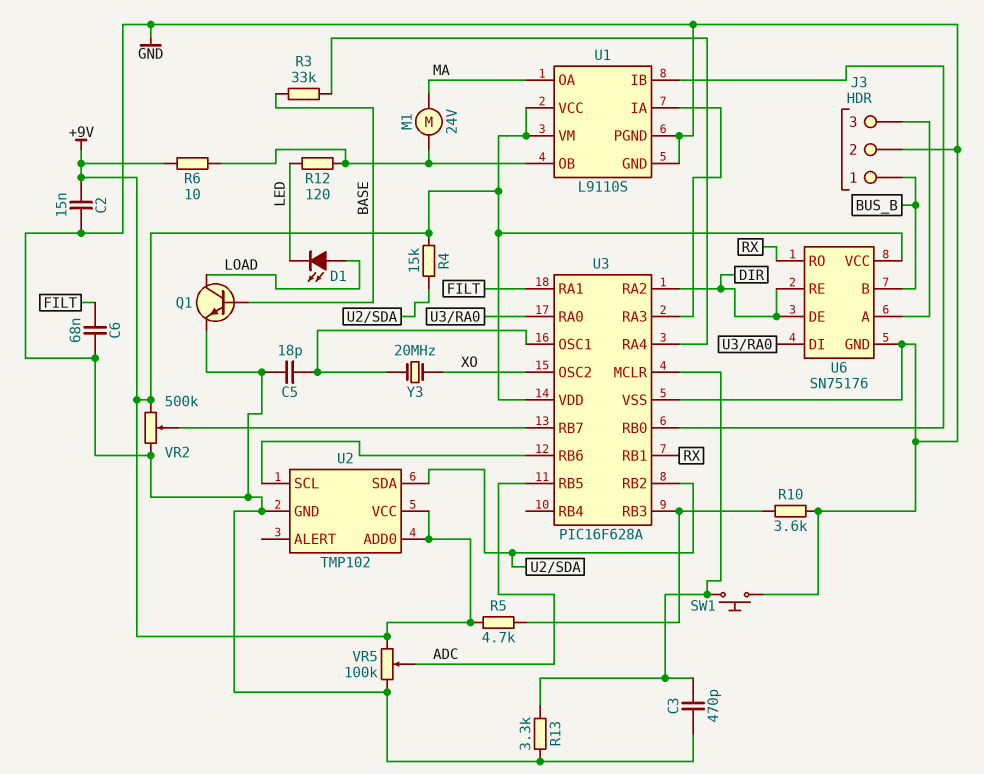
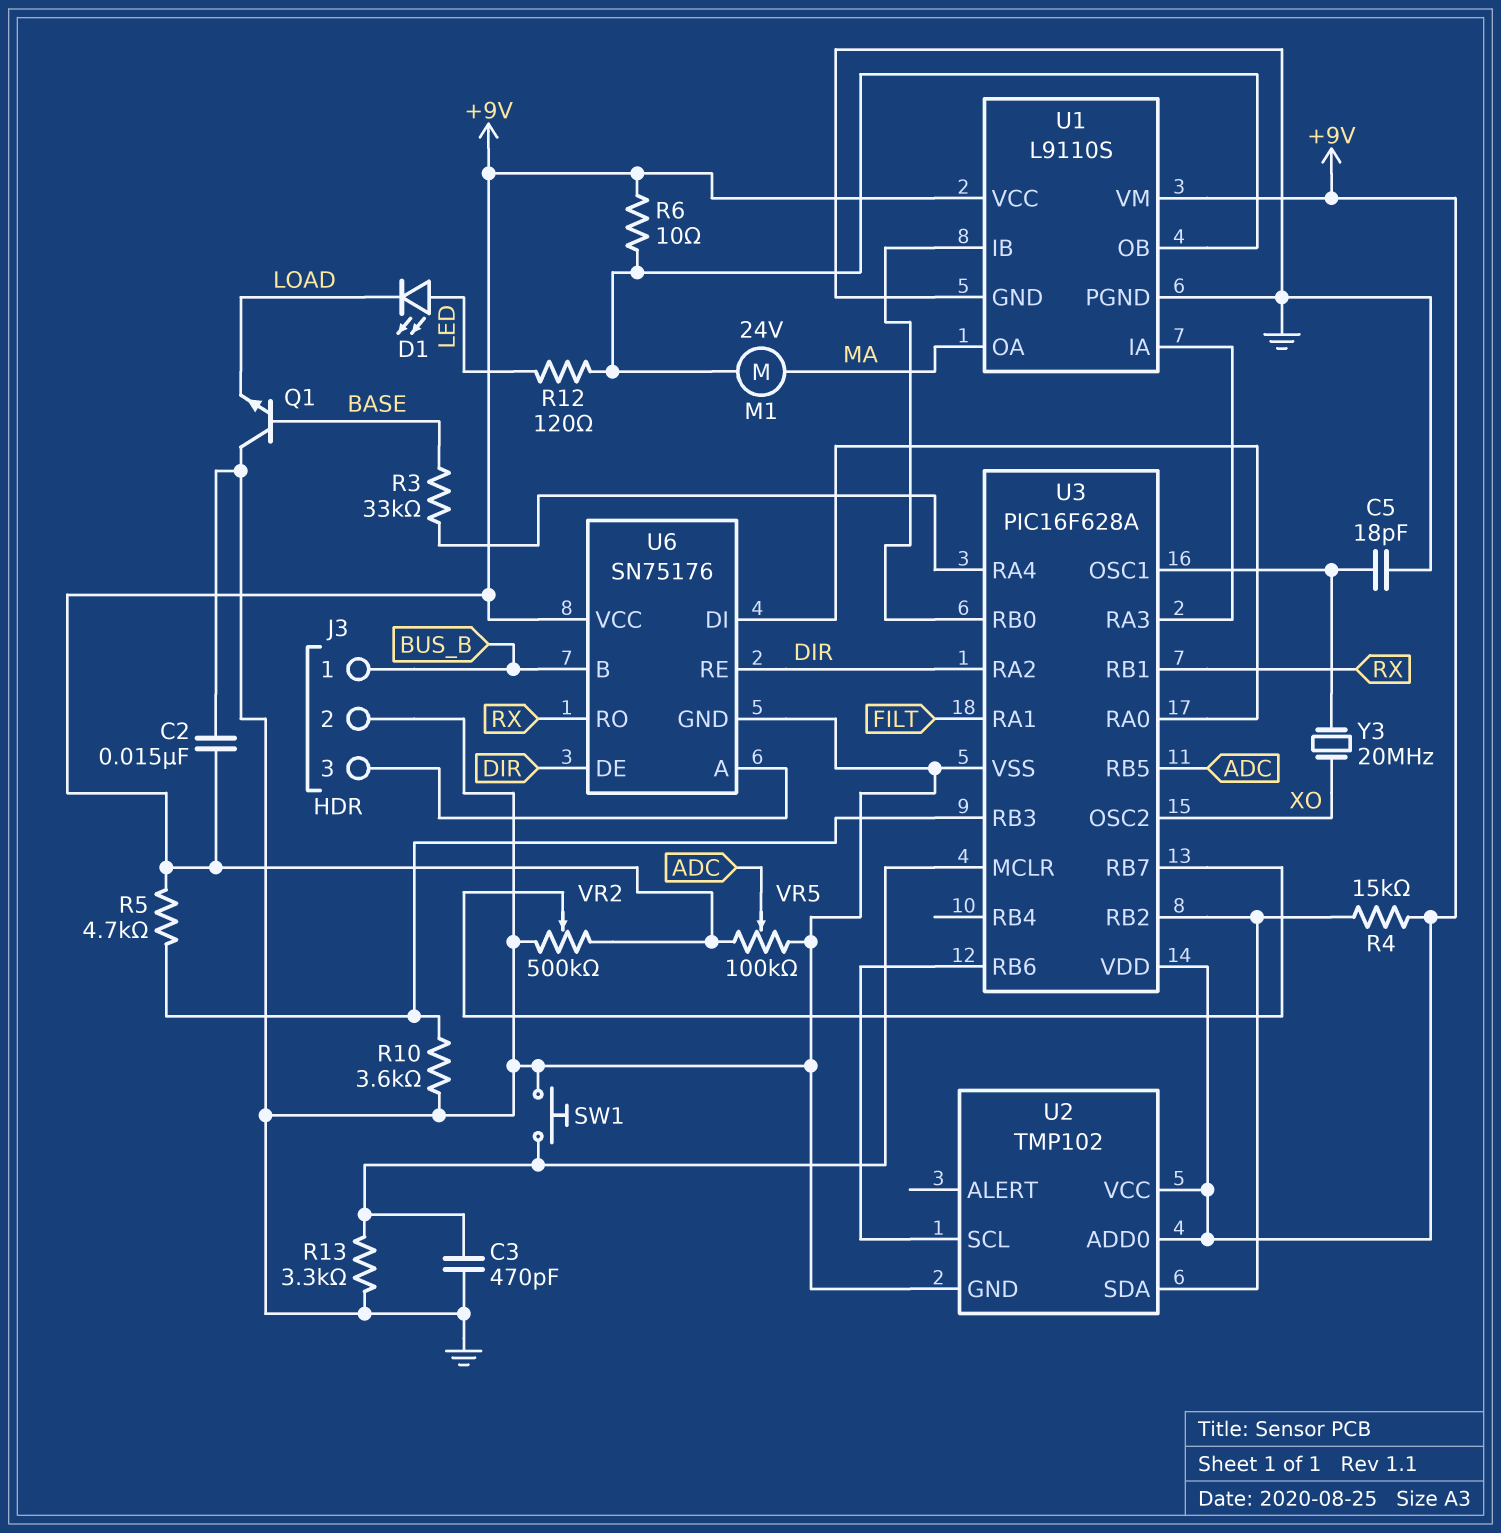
C6: 68nF (FILT, GND) -> none
D1: LED (A LOAD, K LED) -> LED (A LED, K LOAD)
Q1: NPN (B BASE, C LOAD, E GND) -> NPN (B BASE, C GND, E LOAD)

